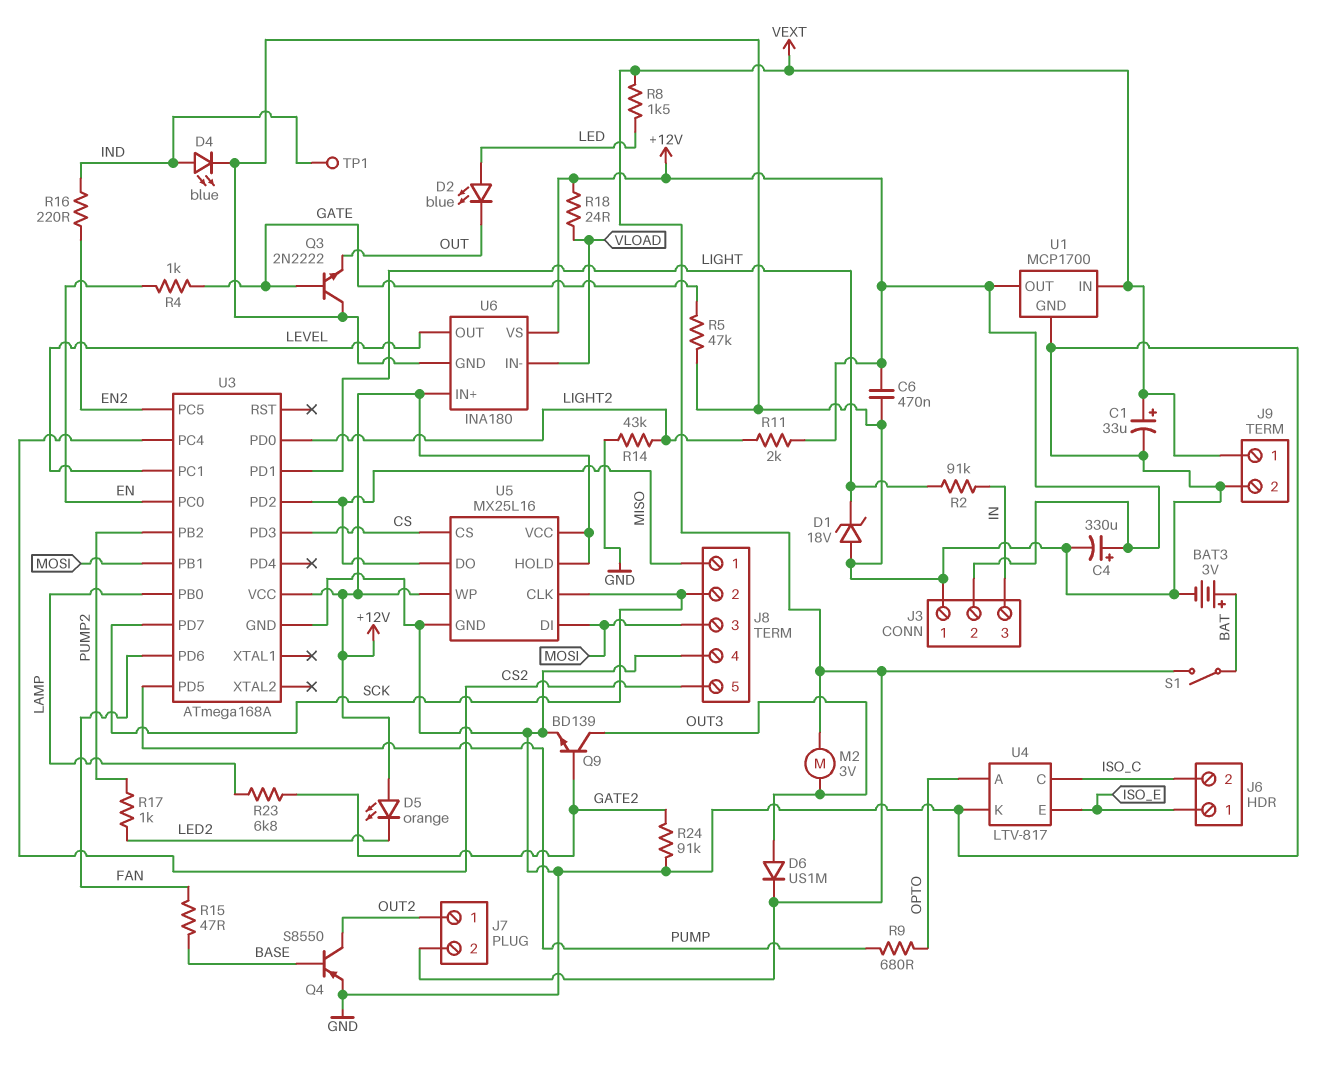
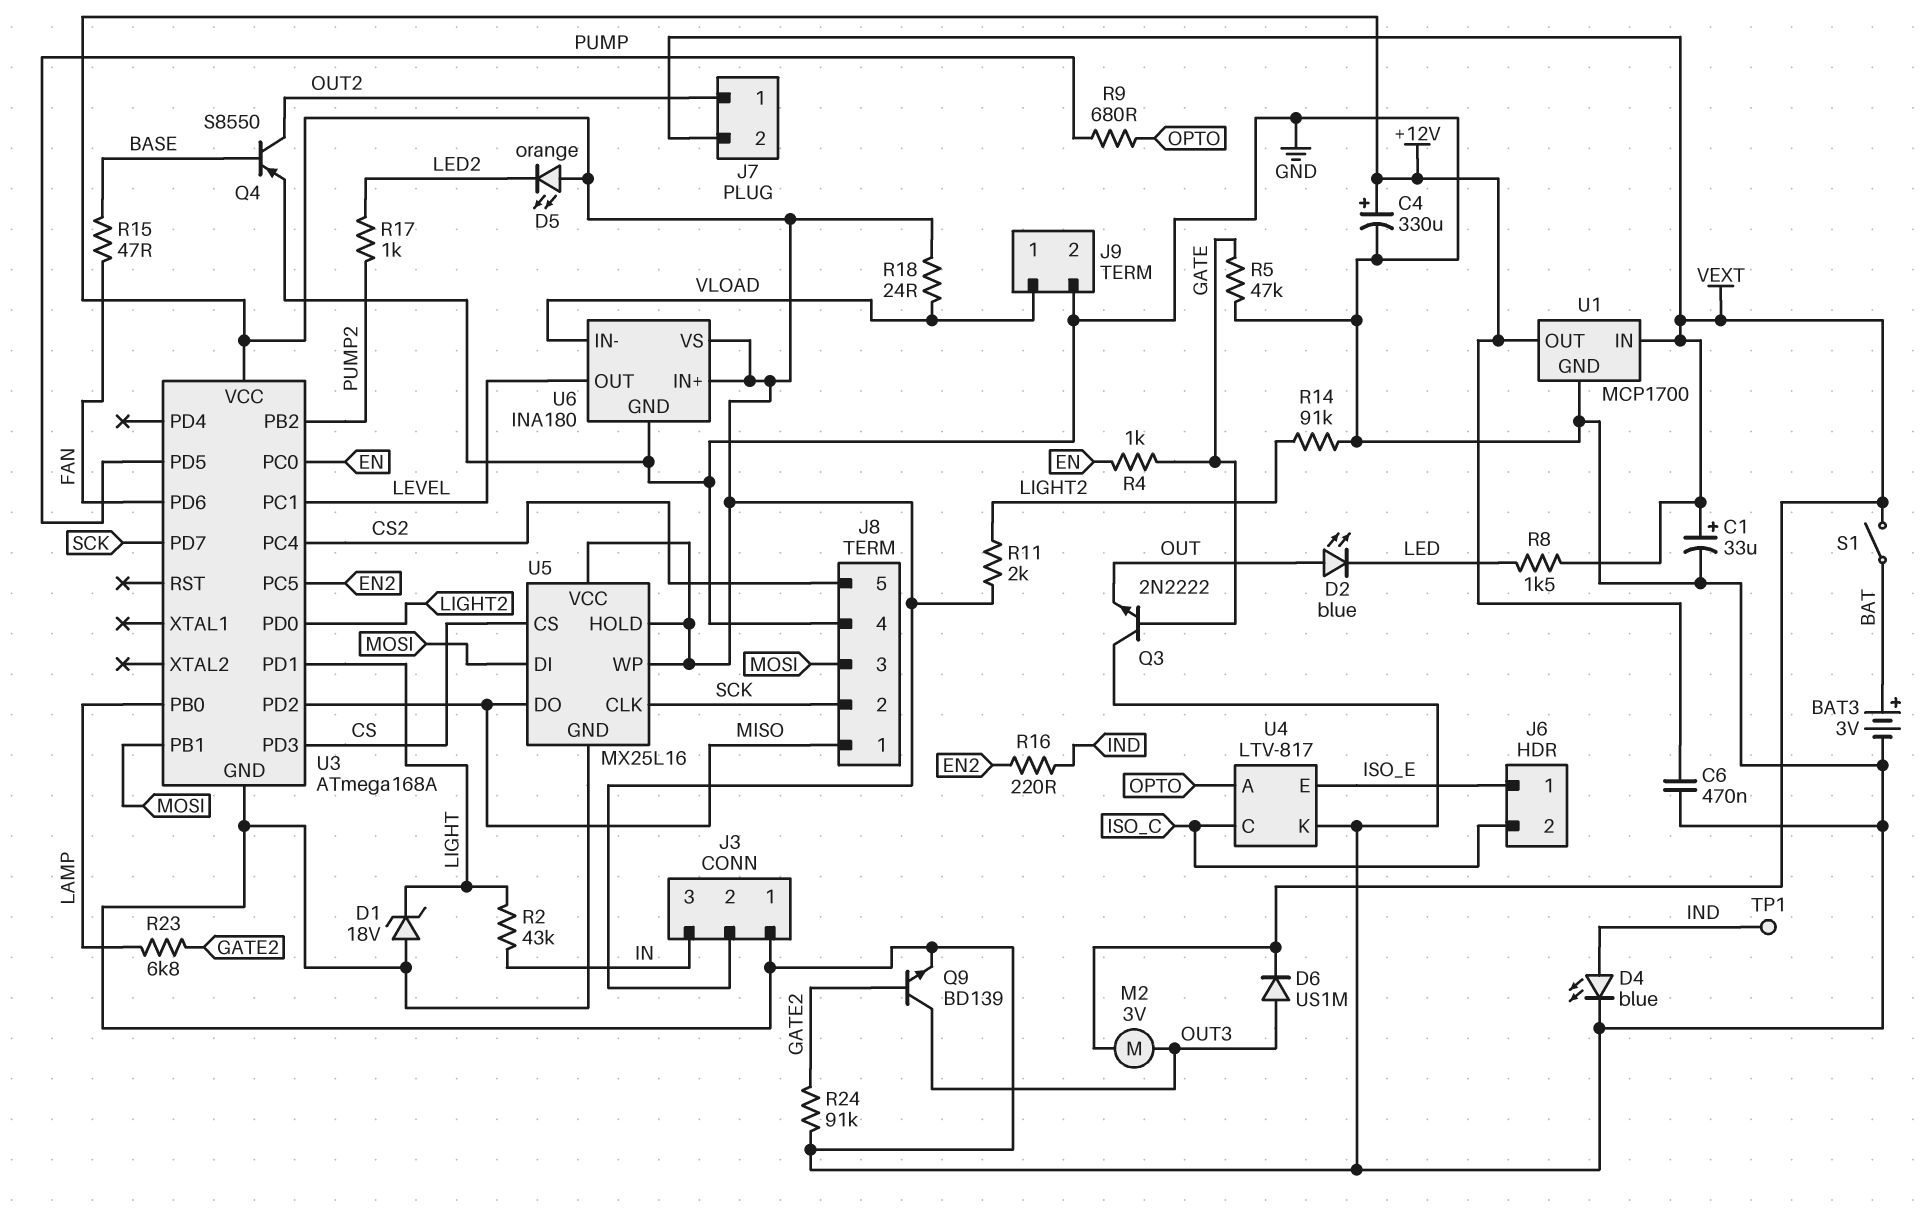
D2: LED blue (A LED, K OUT) -> LED blue (A OUT, K LED)
J9 pin 1: VEXT -> VLOAD
R2: 91k (IN, LIGHT) -> 43k (IN, LIGHT)
R14: 43k (GND, LIGHT2) -> 91k (GND, LIGHT2)

